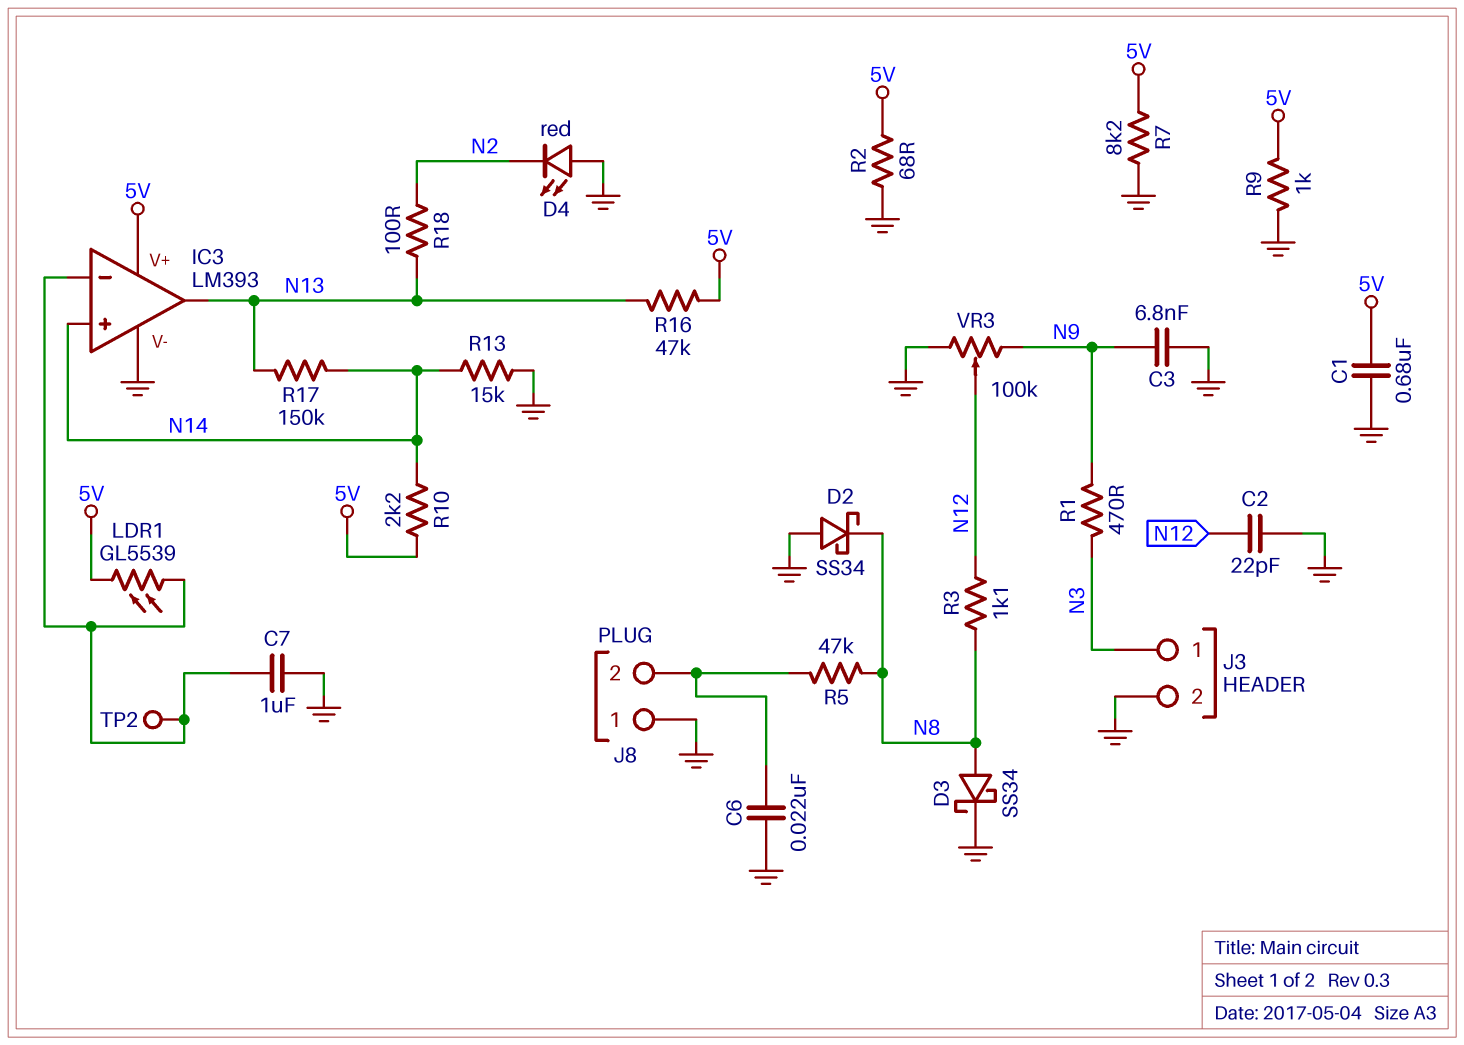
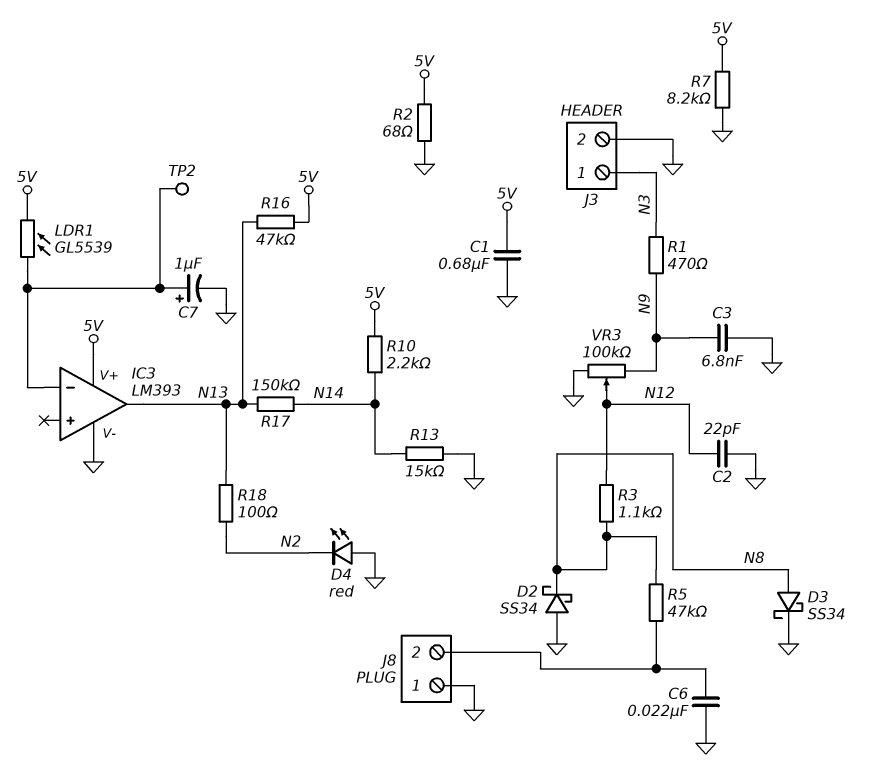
C7: 1uF (GND, IC3/in-) -> 1uF (plus IC3/in-, minus GND)
IC3 pin in+: N14 -> none
R9: 1k (5V, GND) -> none

